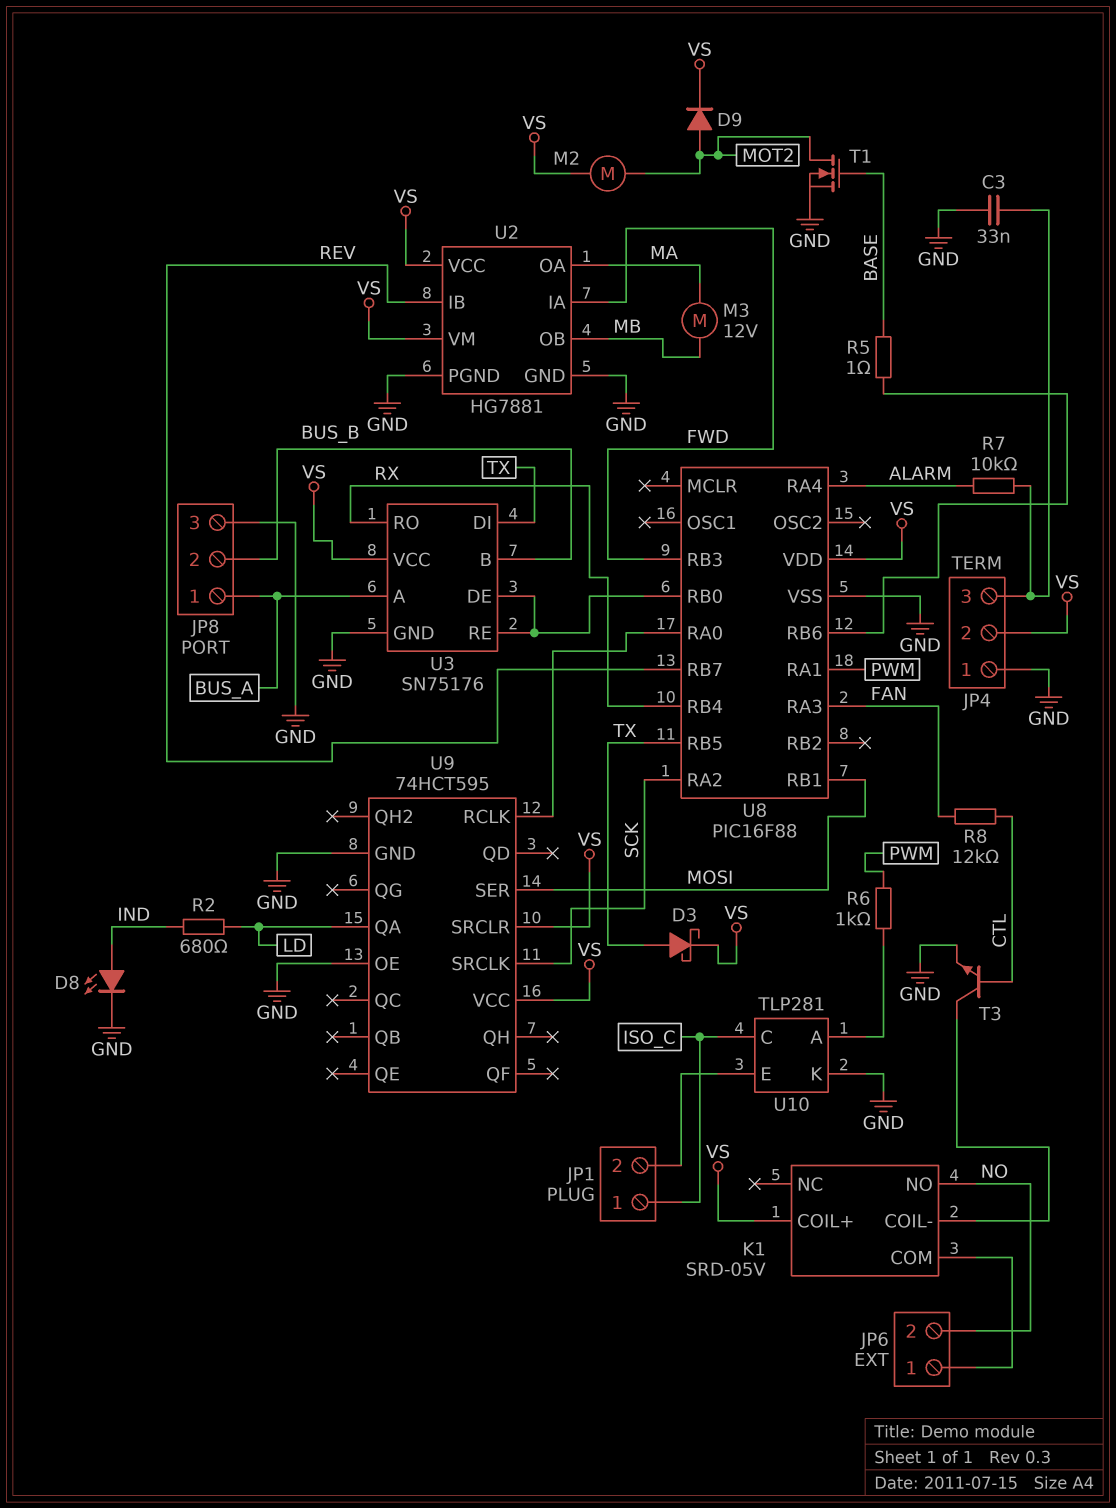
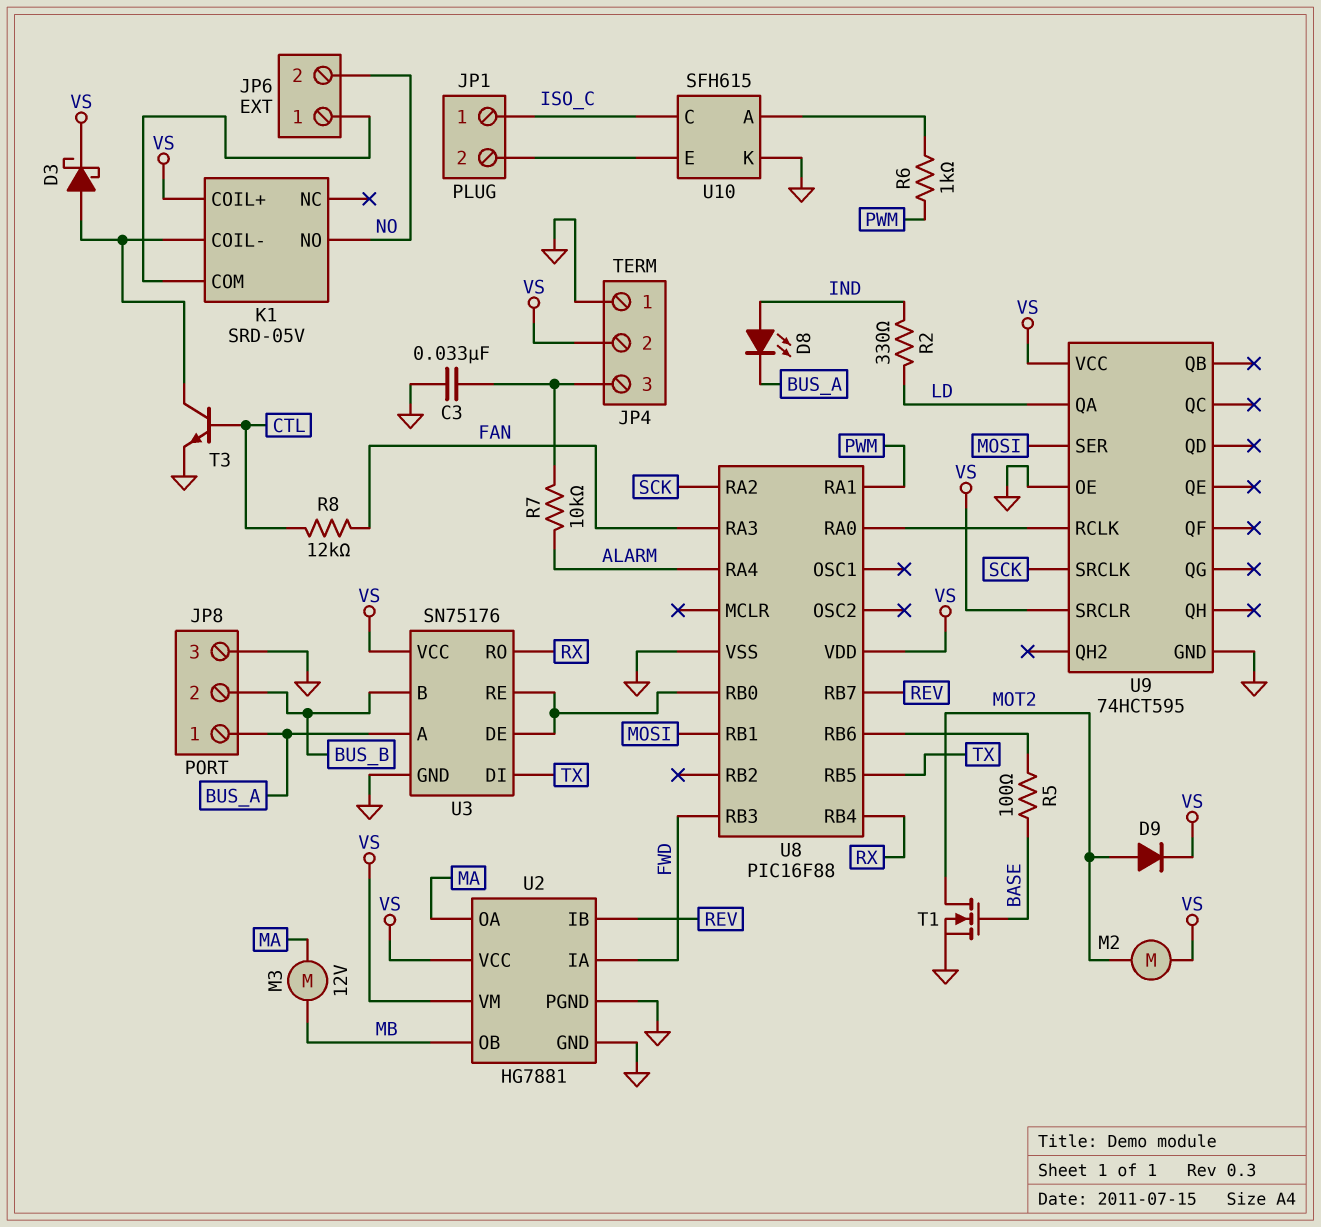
D3: schottky (A TX, K VS) -> schottky (A K1/COIL-, K VS)
D8: LED (A IND, K GND) -> LED (A IND, K BUS_A)
R2: 680 (IND, LD) -> 330 (IND, LD)
R5: 1 (BASE, U8/RB6) -> 100 (BASE, U8/RB6)
U10: TLP281 -> SFH615

